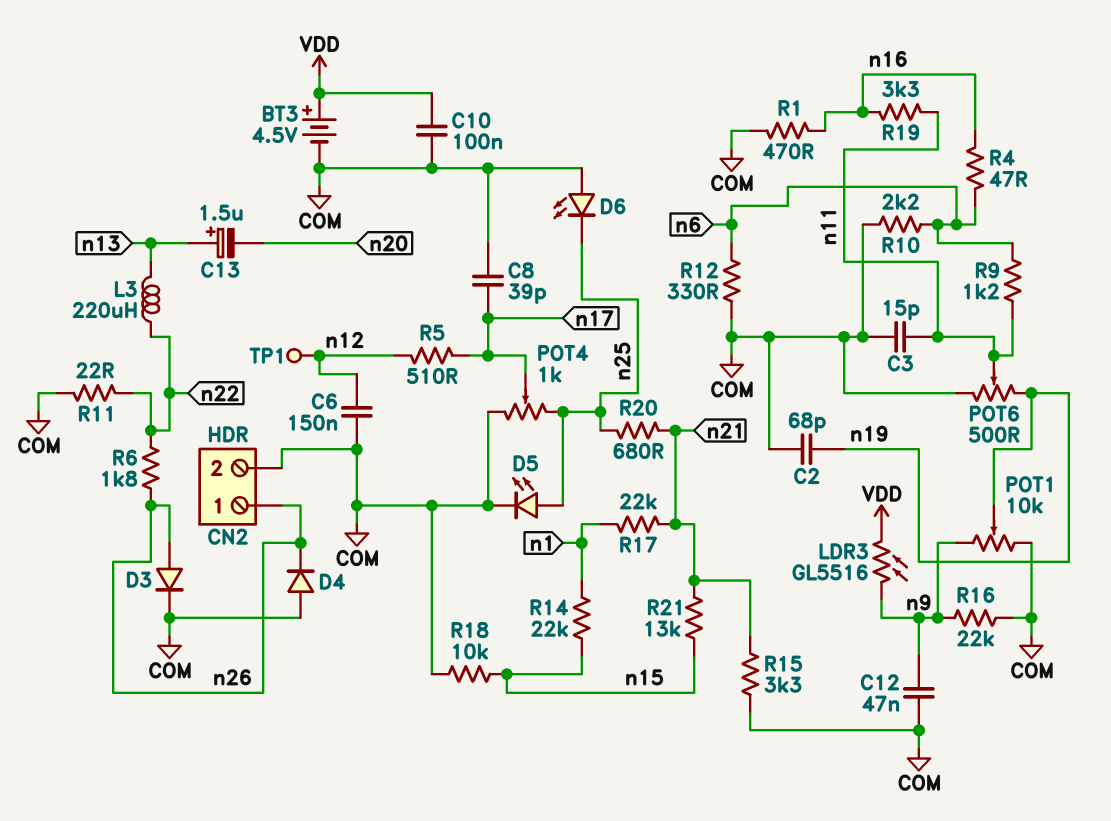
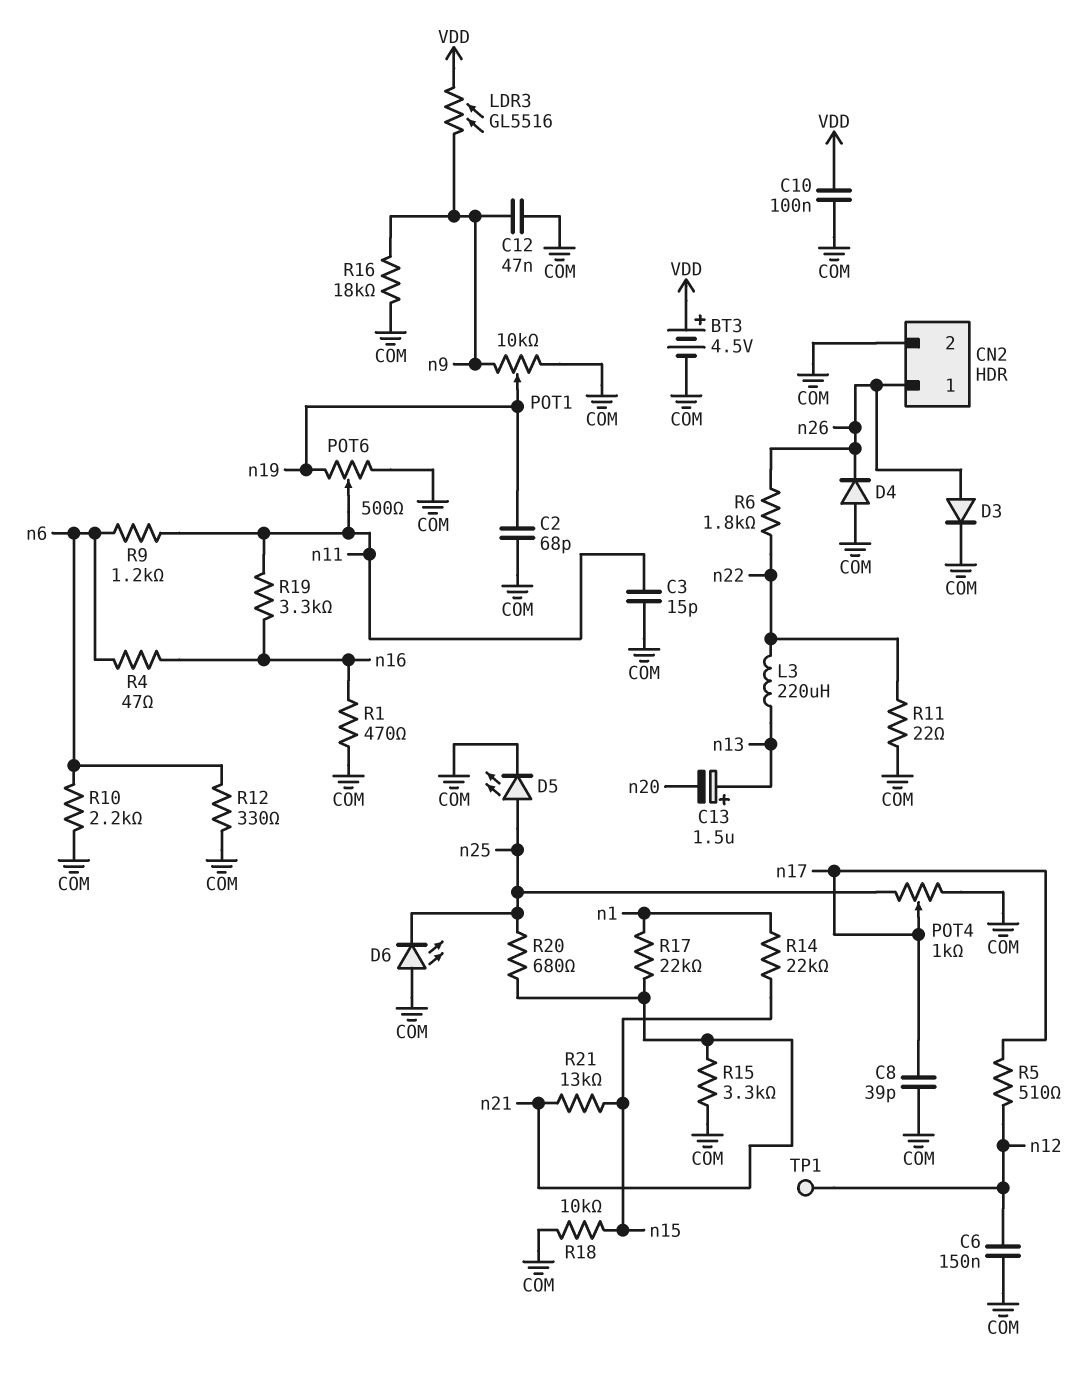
R16: 22k (COM, n9) -> 18k (COM, n9)

